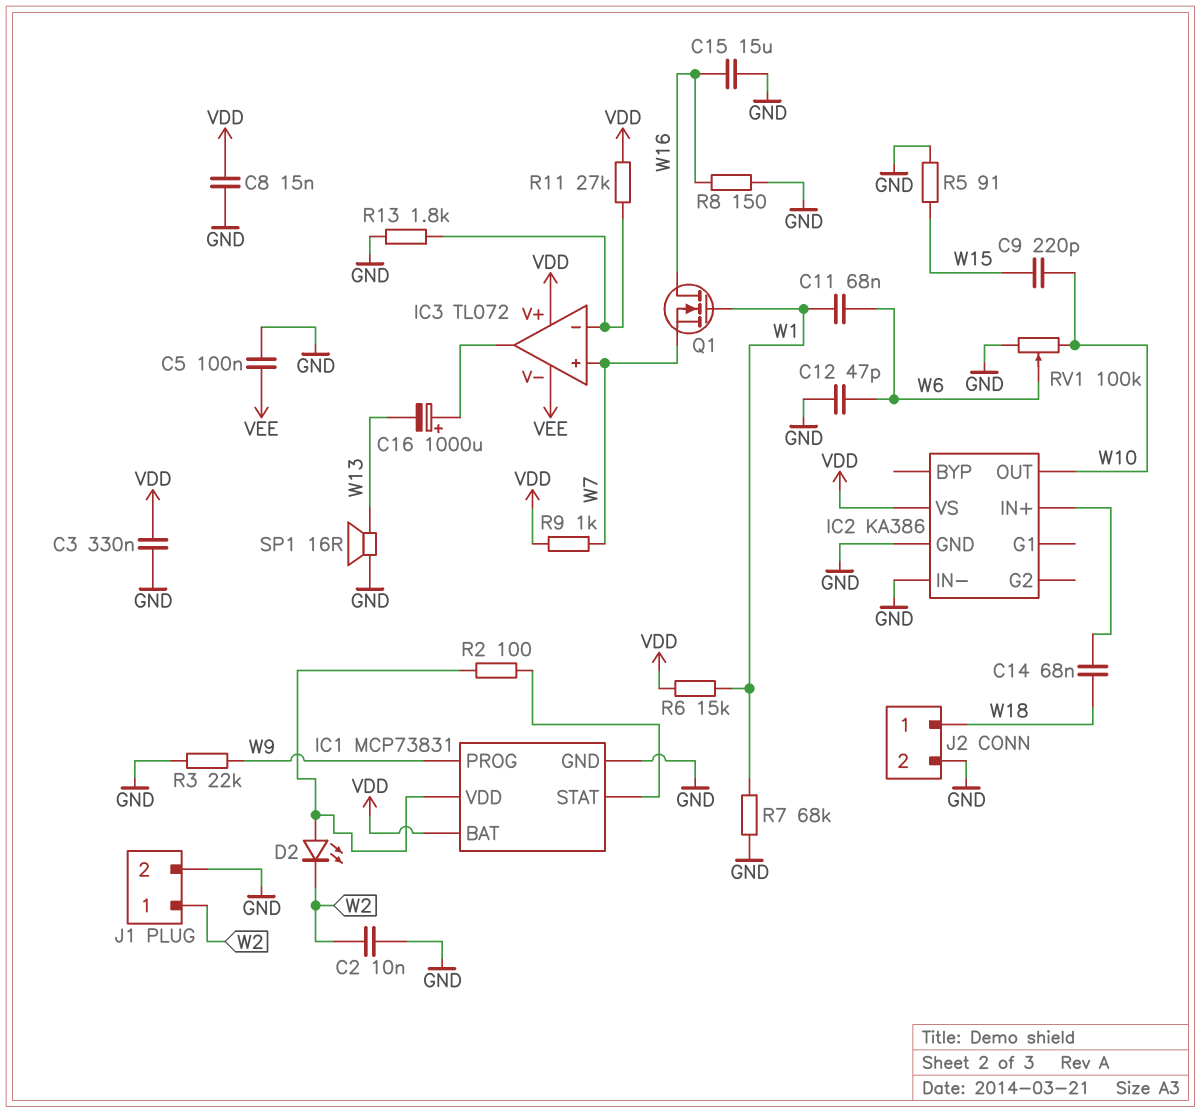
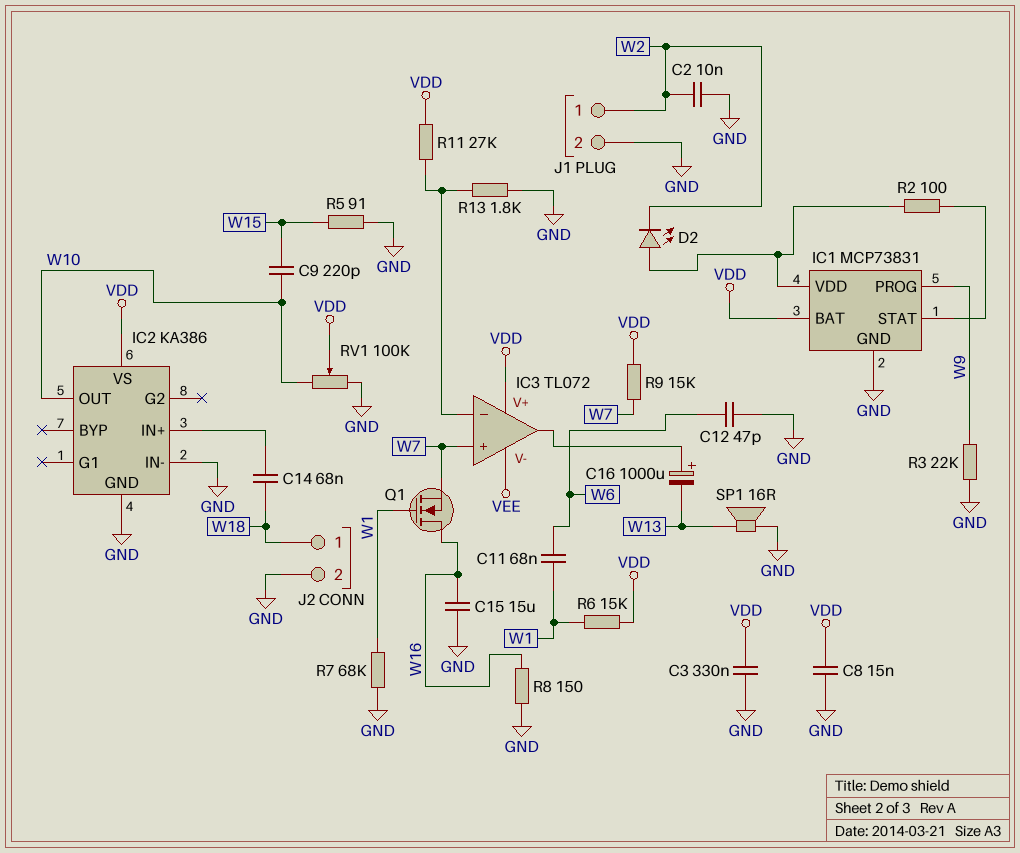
C5: 100nF (GND, VEE) -> none
R9: 1k (VDD, W7) -> 15k (VDD, W7)
RV1: 100k (GND, W10, wiper W6) -> 100k (GND, W10, wiper VDD)

